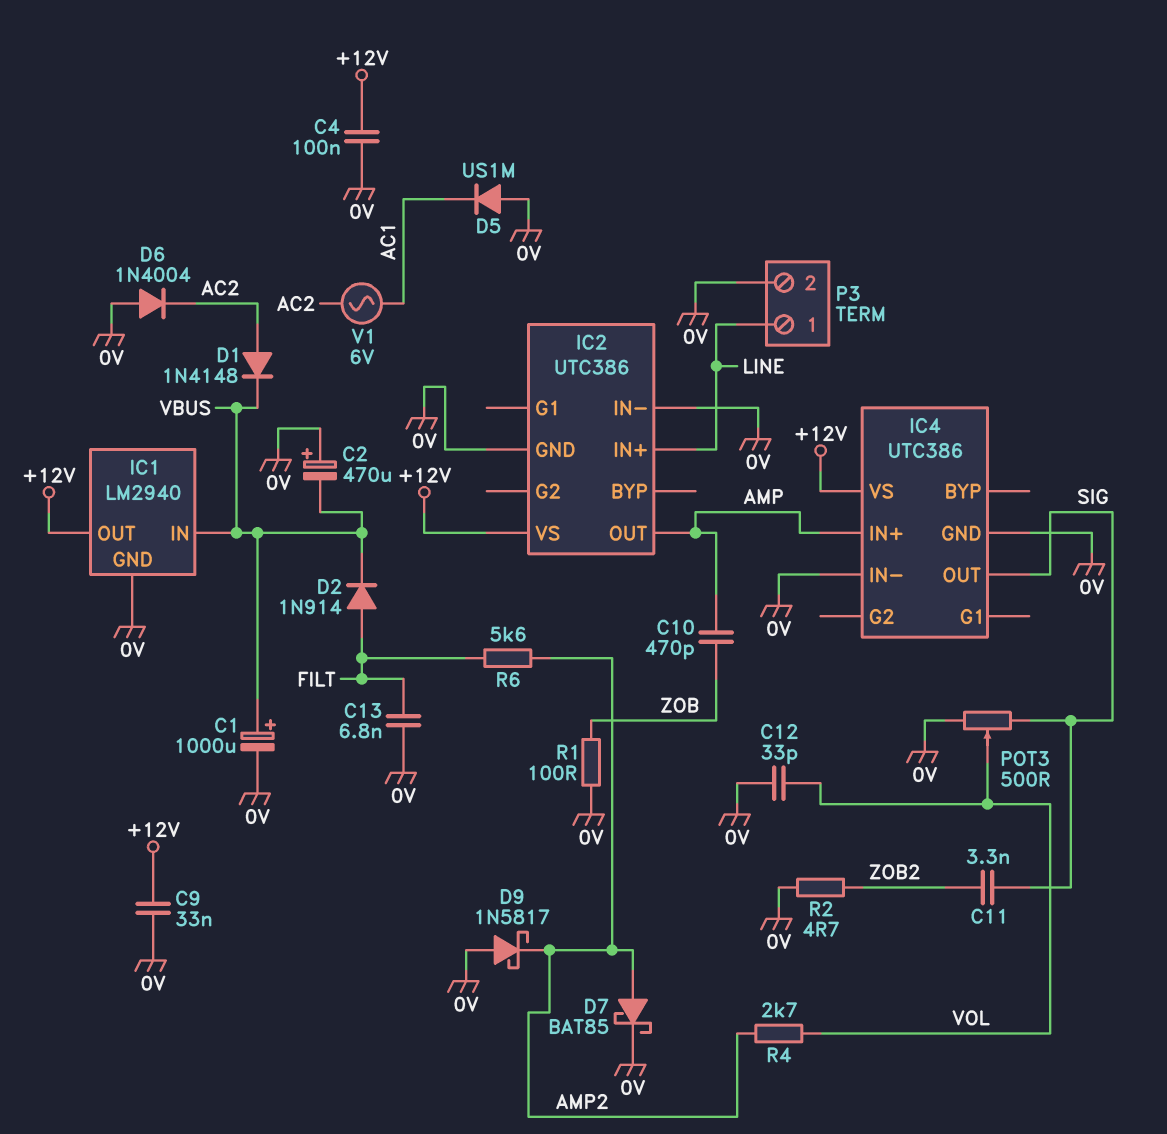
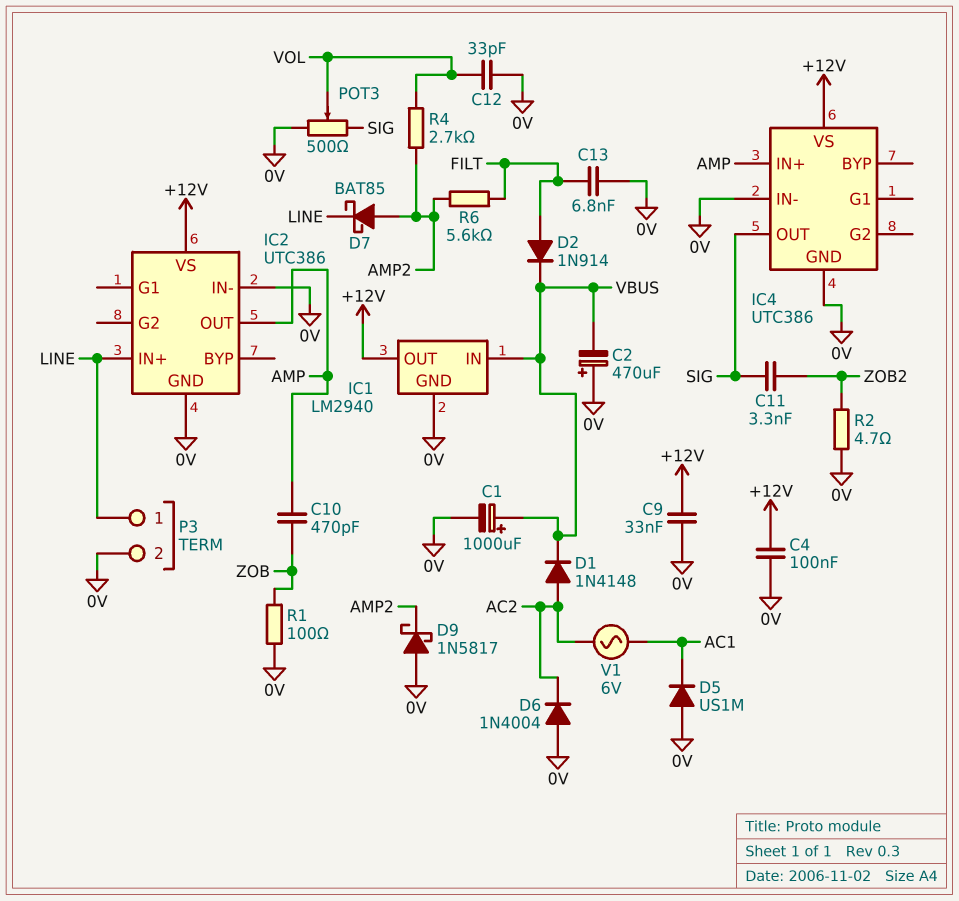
D7: schottky BAT85 (A AMP2, K 0V) -> schottky BAT85 (A AMP2, K LINE)

